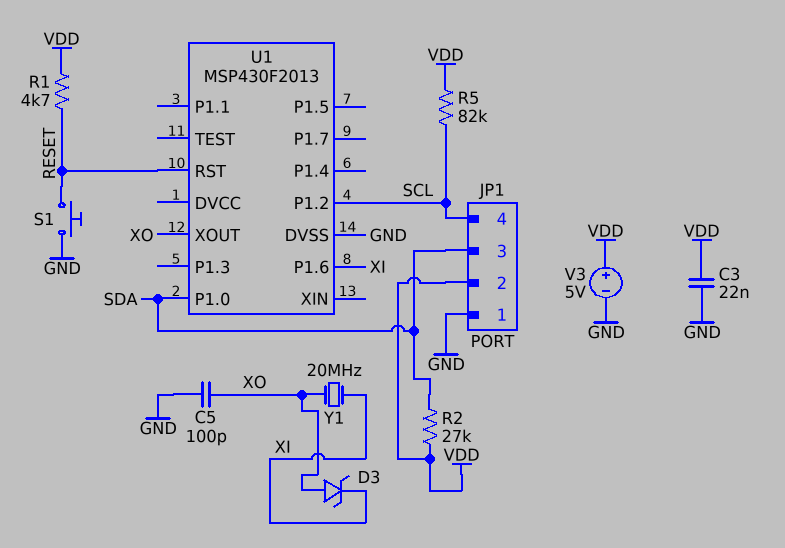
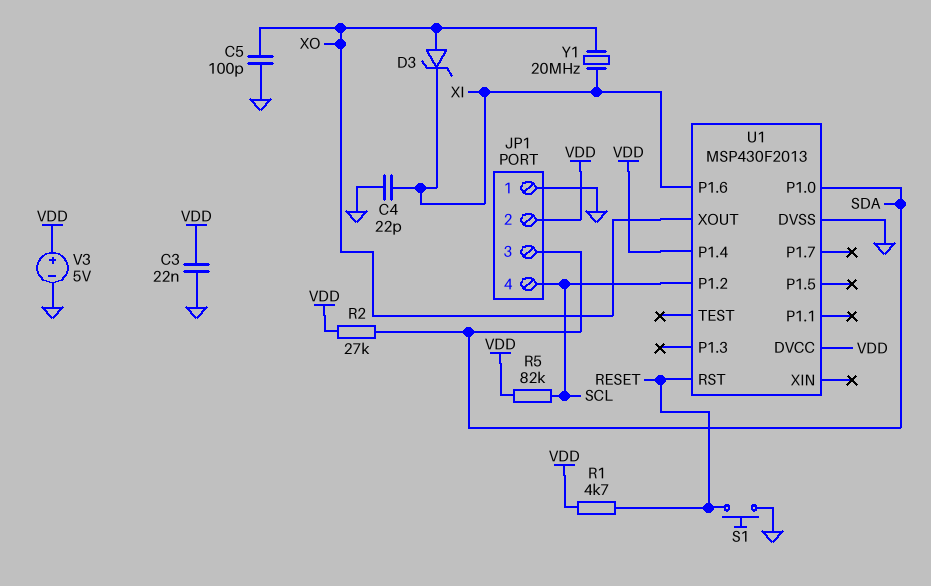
C4: none -> 22pF (GND, XI)
U1 pin DVCC: none -> VDD
U1 pin P1.4: none -> VDD

